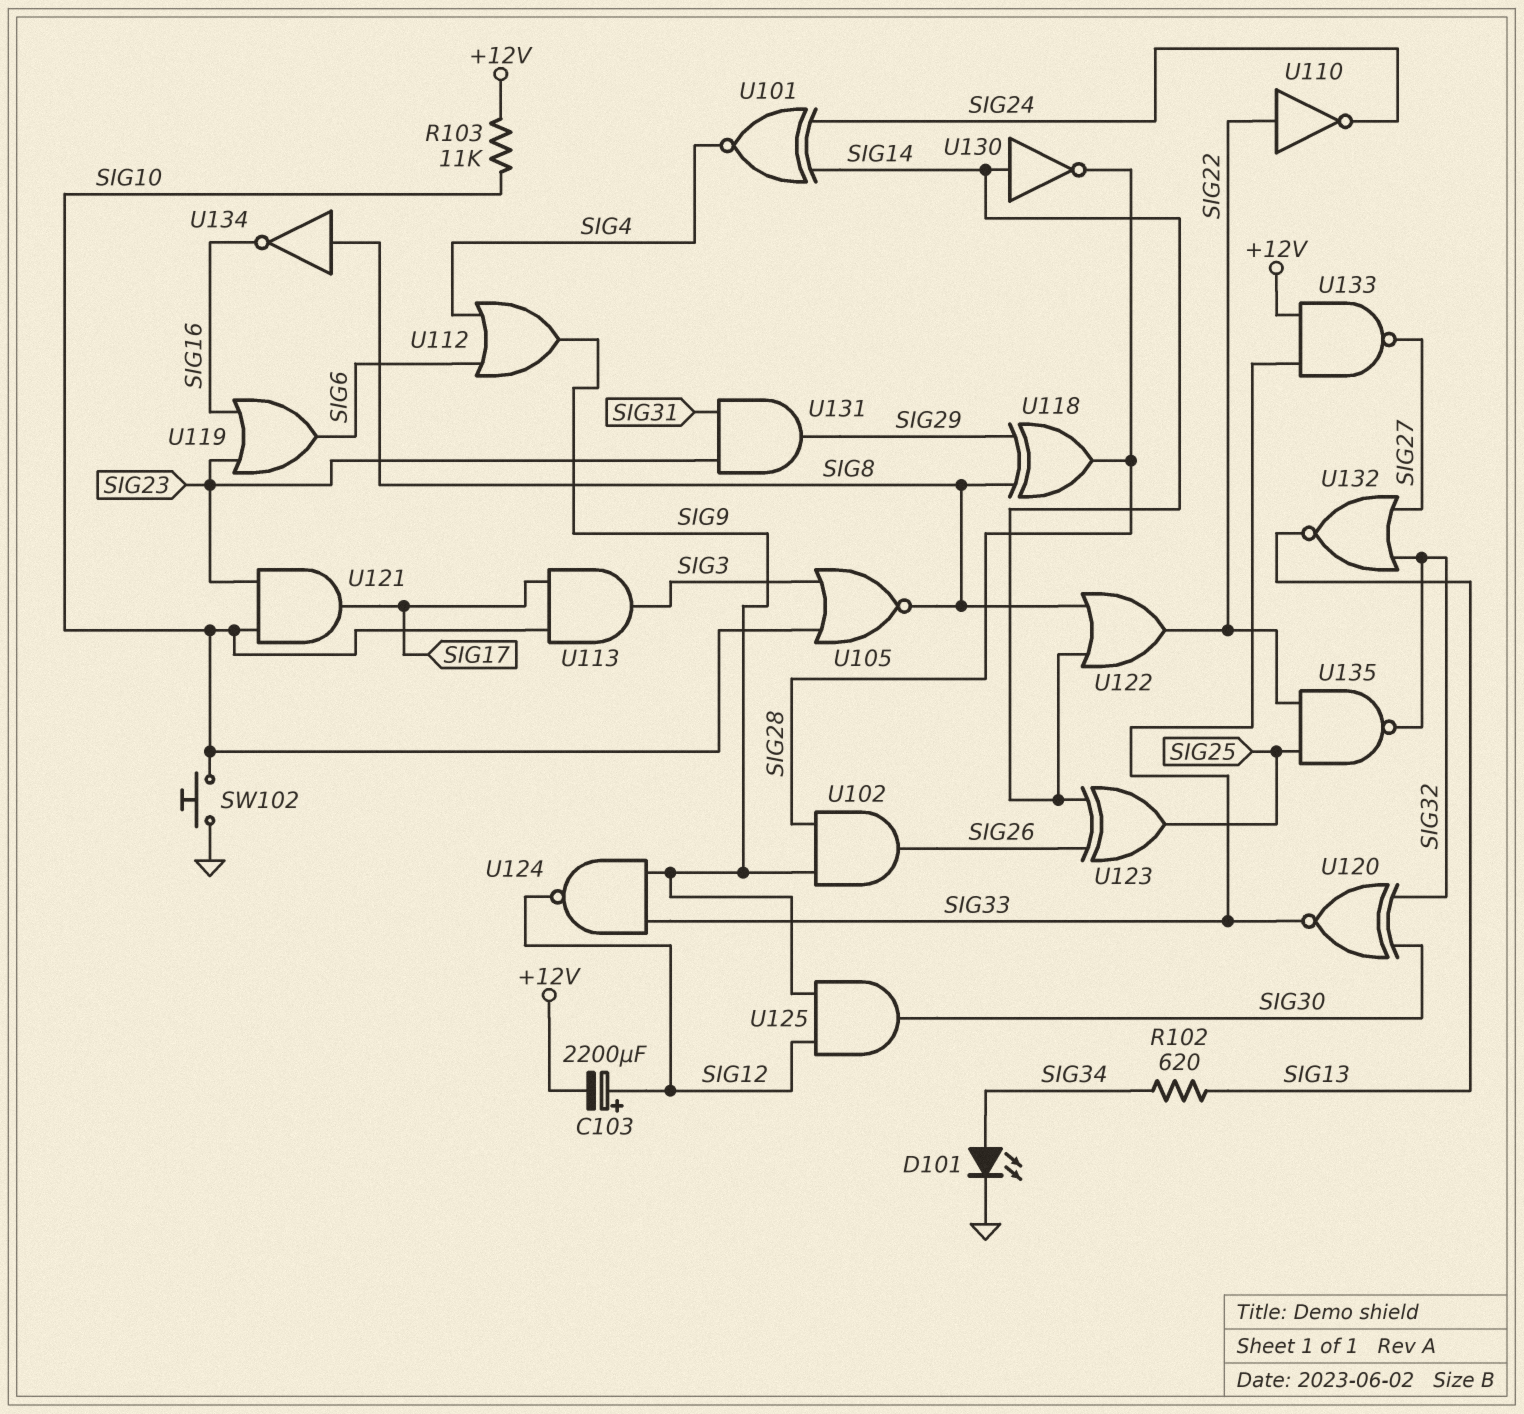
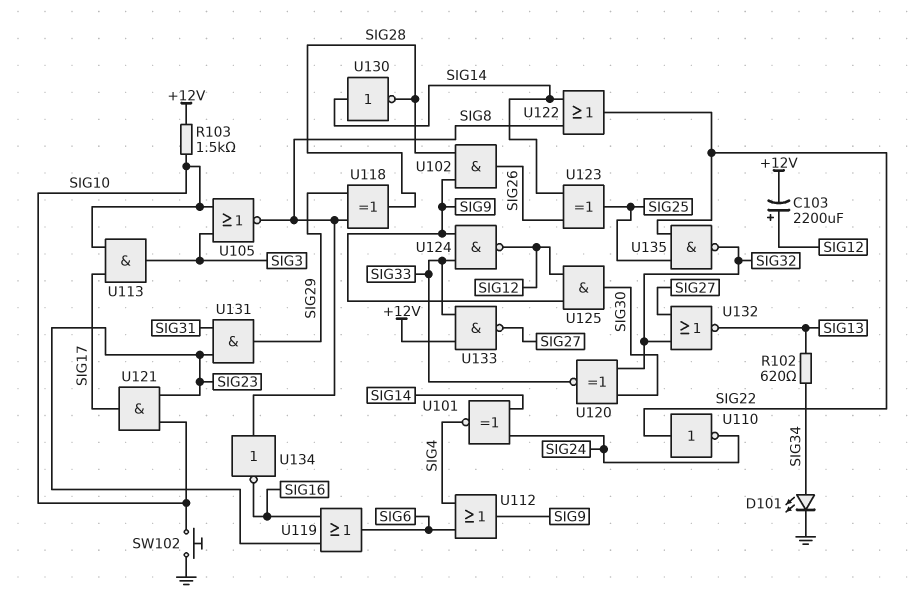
R103: 11k (+12V, SIG10) -> 1.5k (+12V, SIG10)

